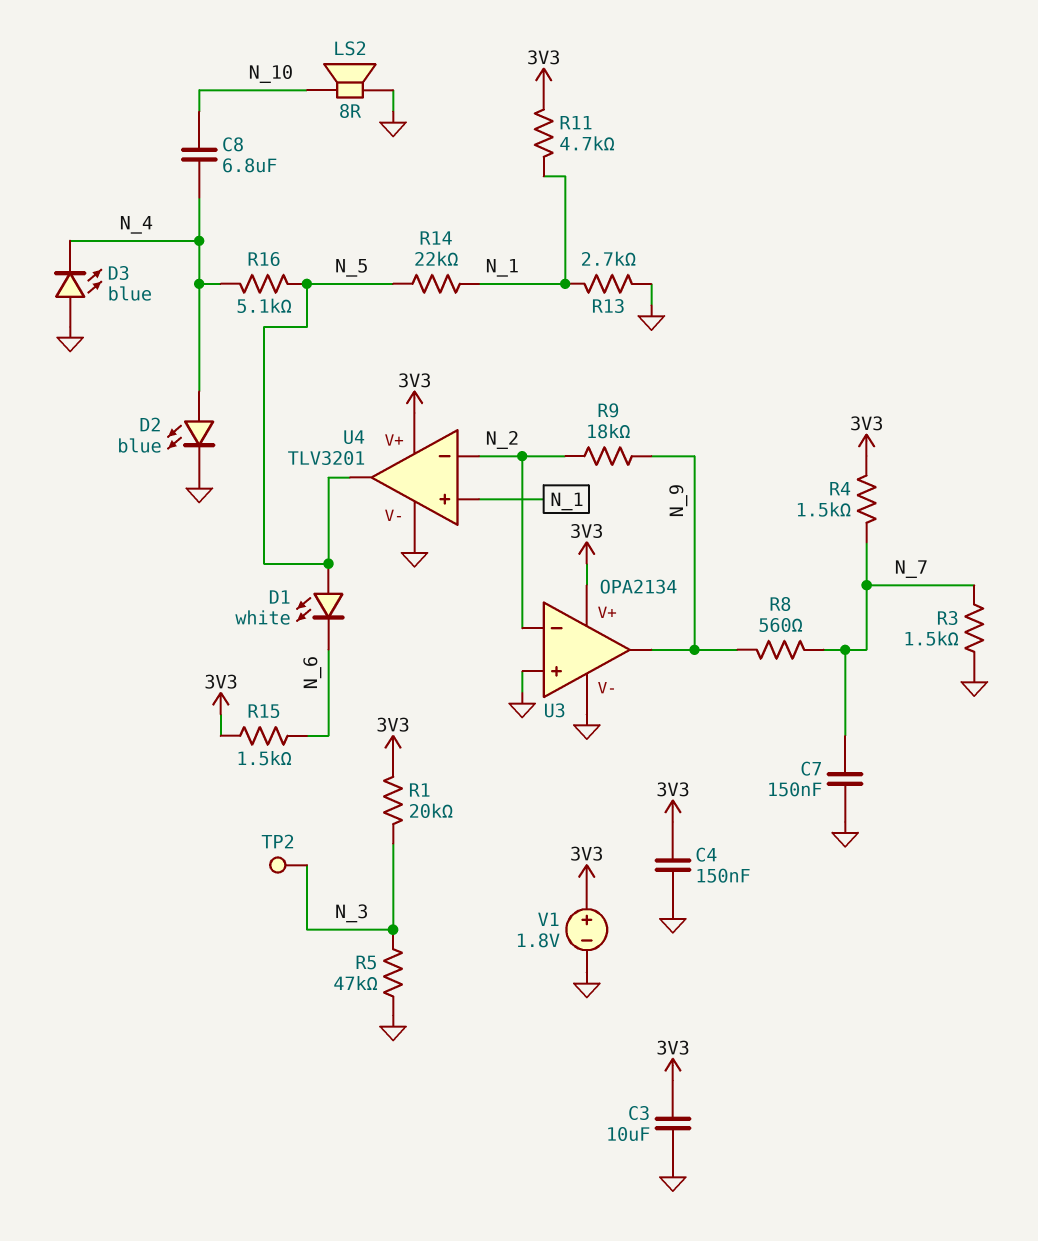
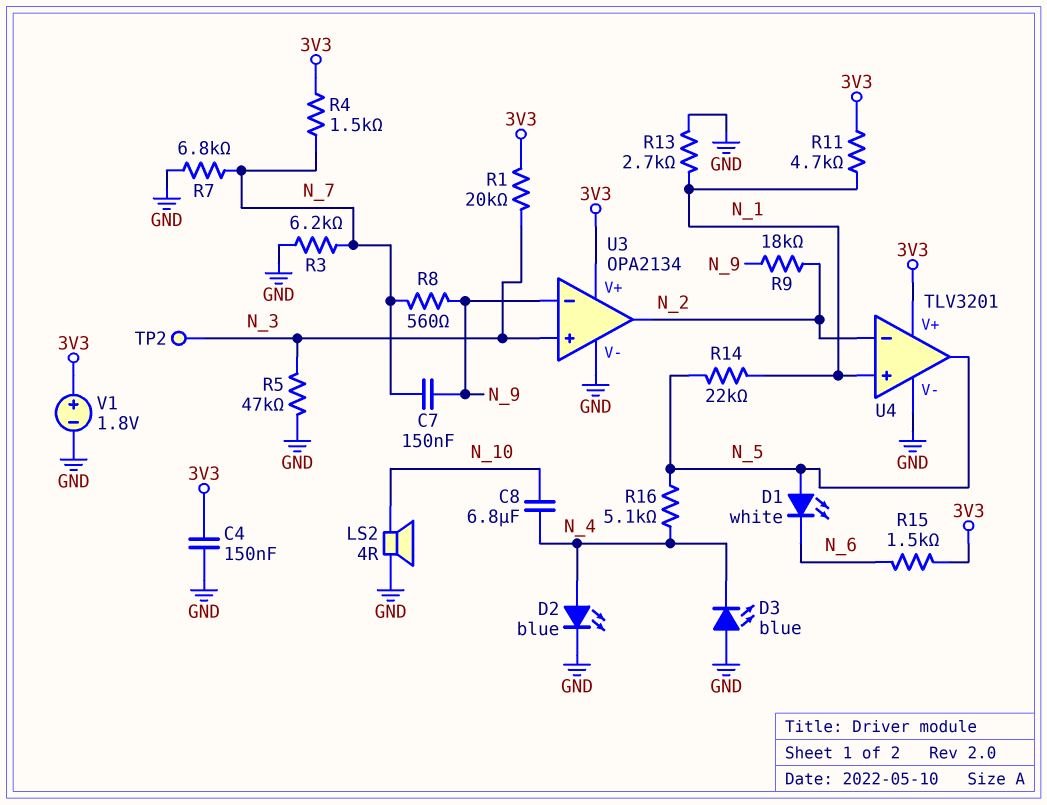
C3: 10uF (3V3, GND) -> none
C7: 150nF (GND, N_7) -> 150nF (N_7, N_9)
LS2: speaker 8R (GND, N_10) -> speaker 4R (GND, N_10)
R3: 1.5k (GND, N_7) -> 6.2k (GND, N_7)
R7: none -> 6.8k (GND, N_7)
U3 pin in+: GND -> N_3
U3 pin in-: N_2 -> N_9
U3 pin out: N_9 -> N_2

